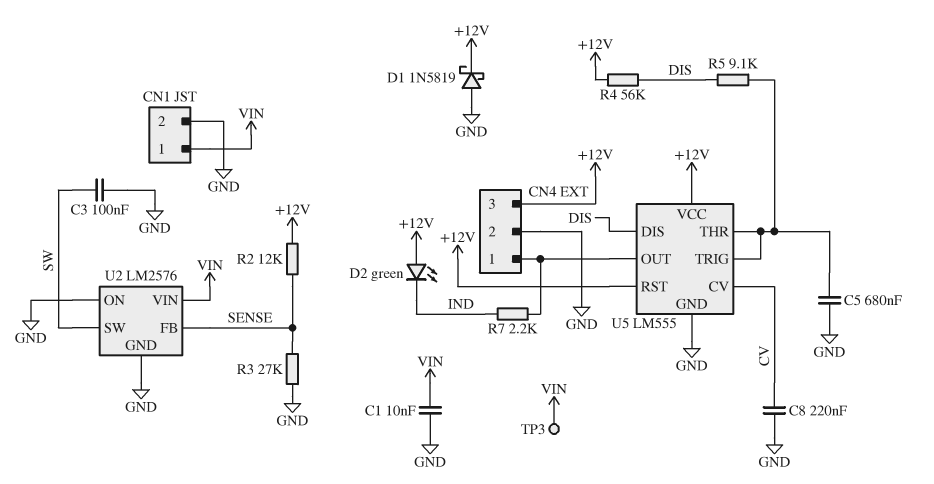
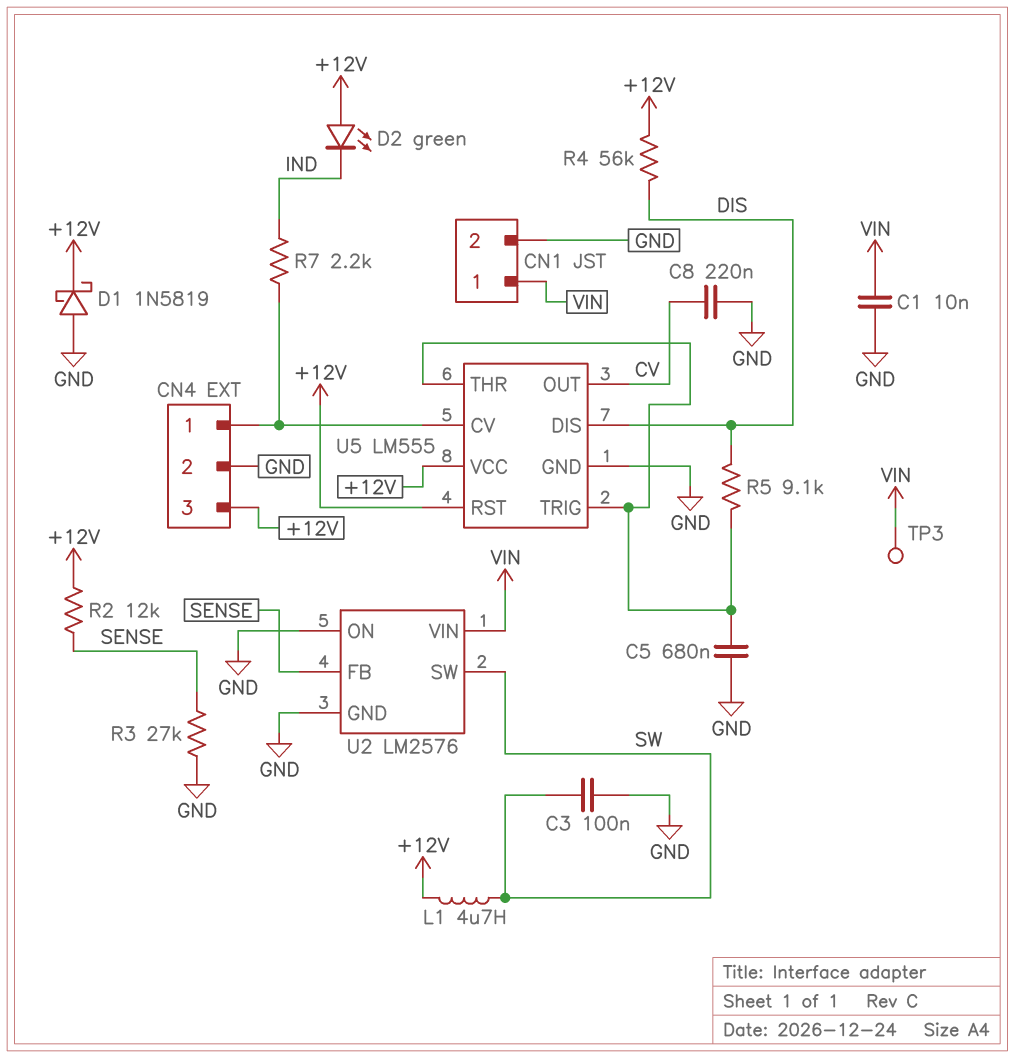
L1: none -> 4.7uH (+12V, SW)
U5 pin CV: CV -> CN4/1
U5 pin OUT: CN4/1 -> CV

